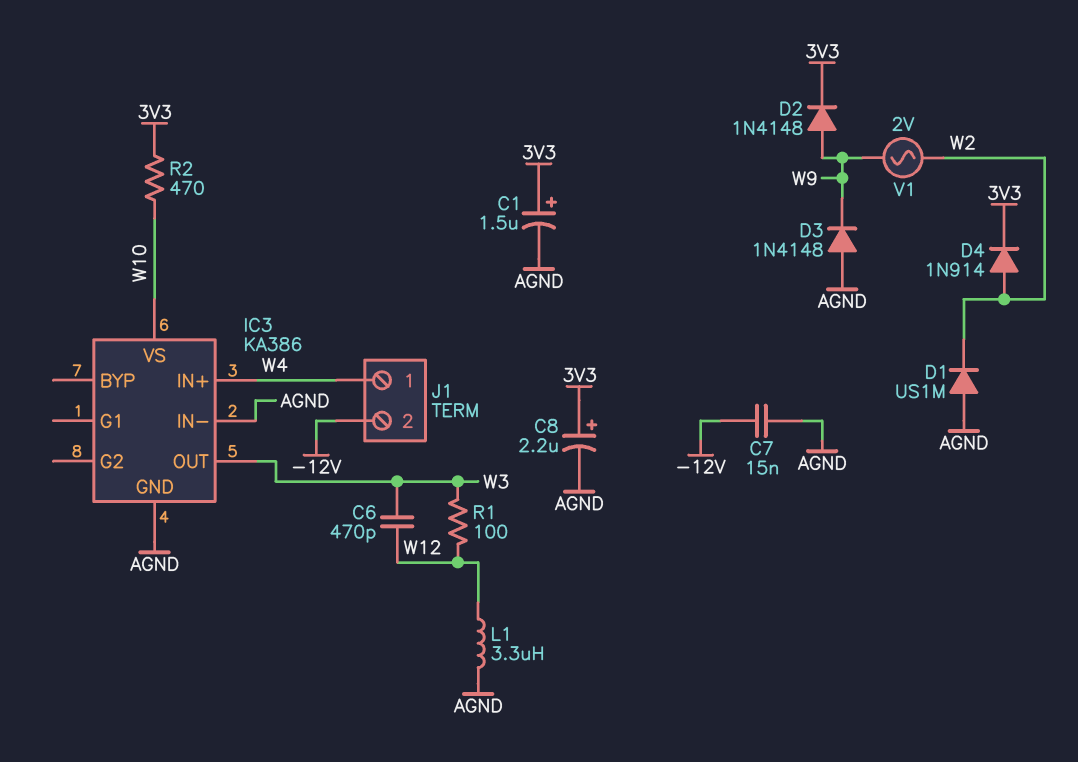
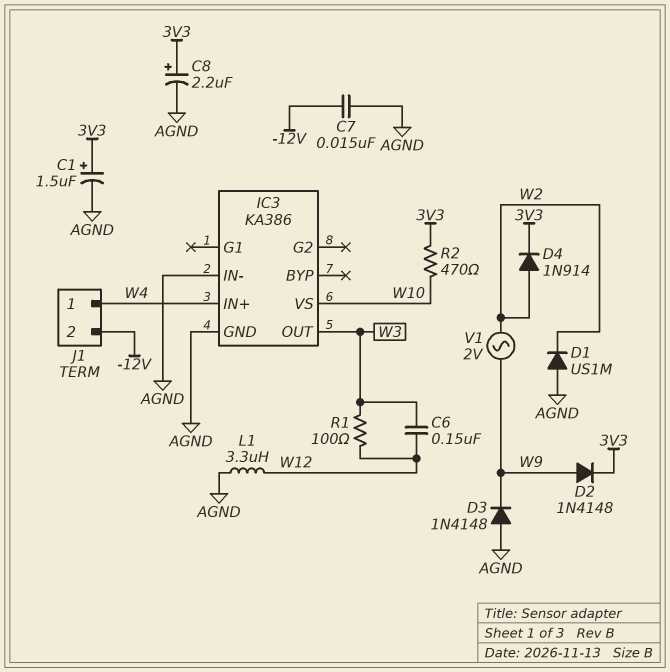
C6: 470pF (W3, W12) -> 150nF (W3, W12)

